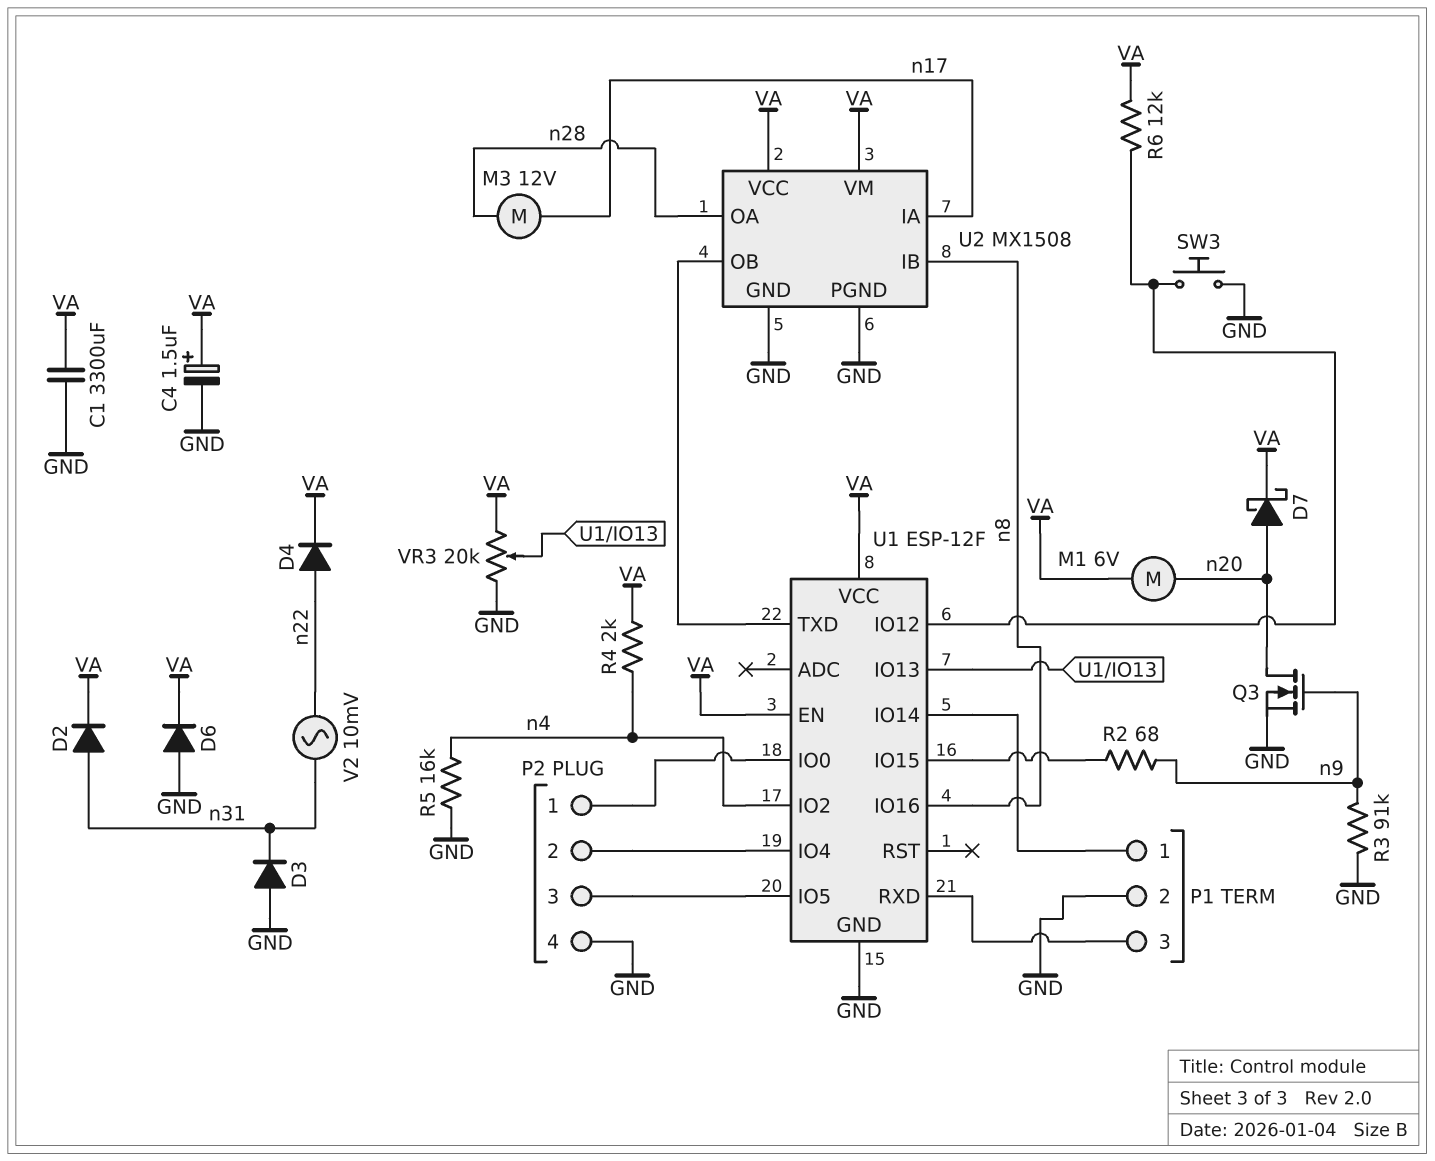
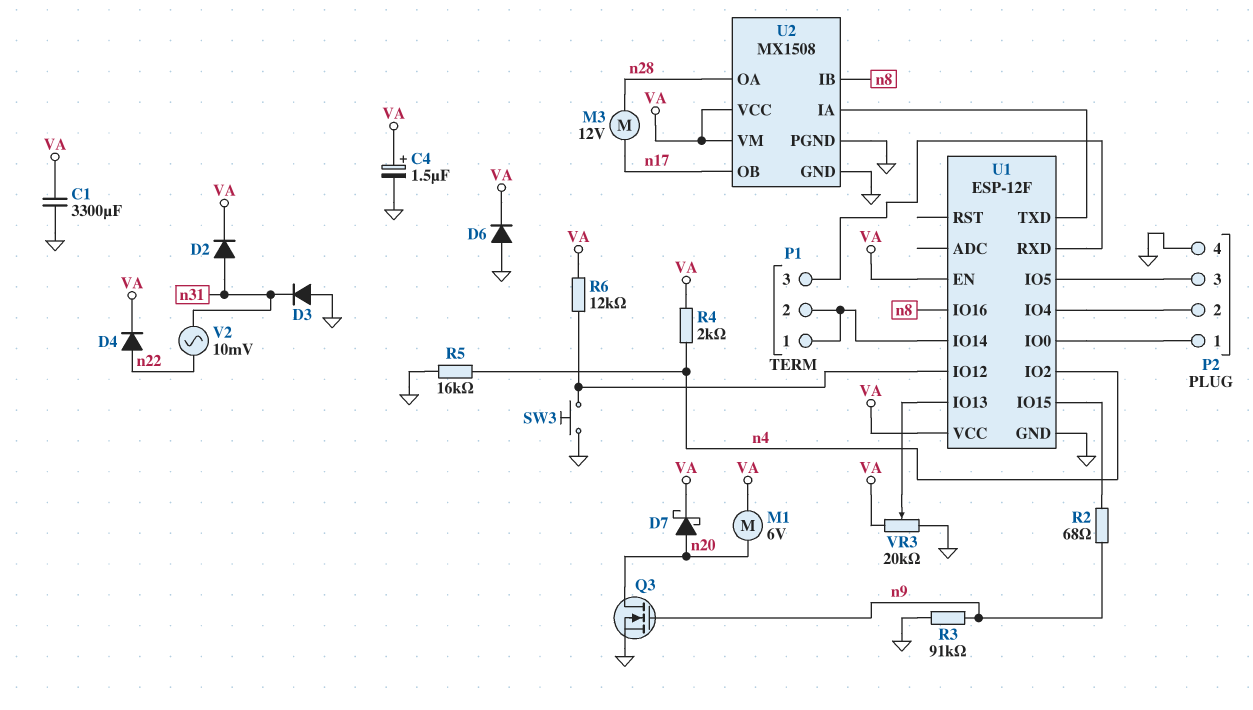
P1 pin 2: GND -> P1/1
U2 pin IA: n17 -> U1/TXD
U2 pin OB: U1/TXD -> n17

